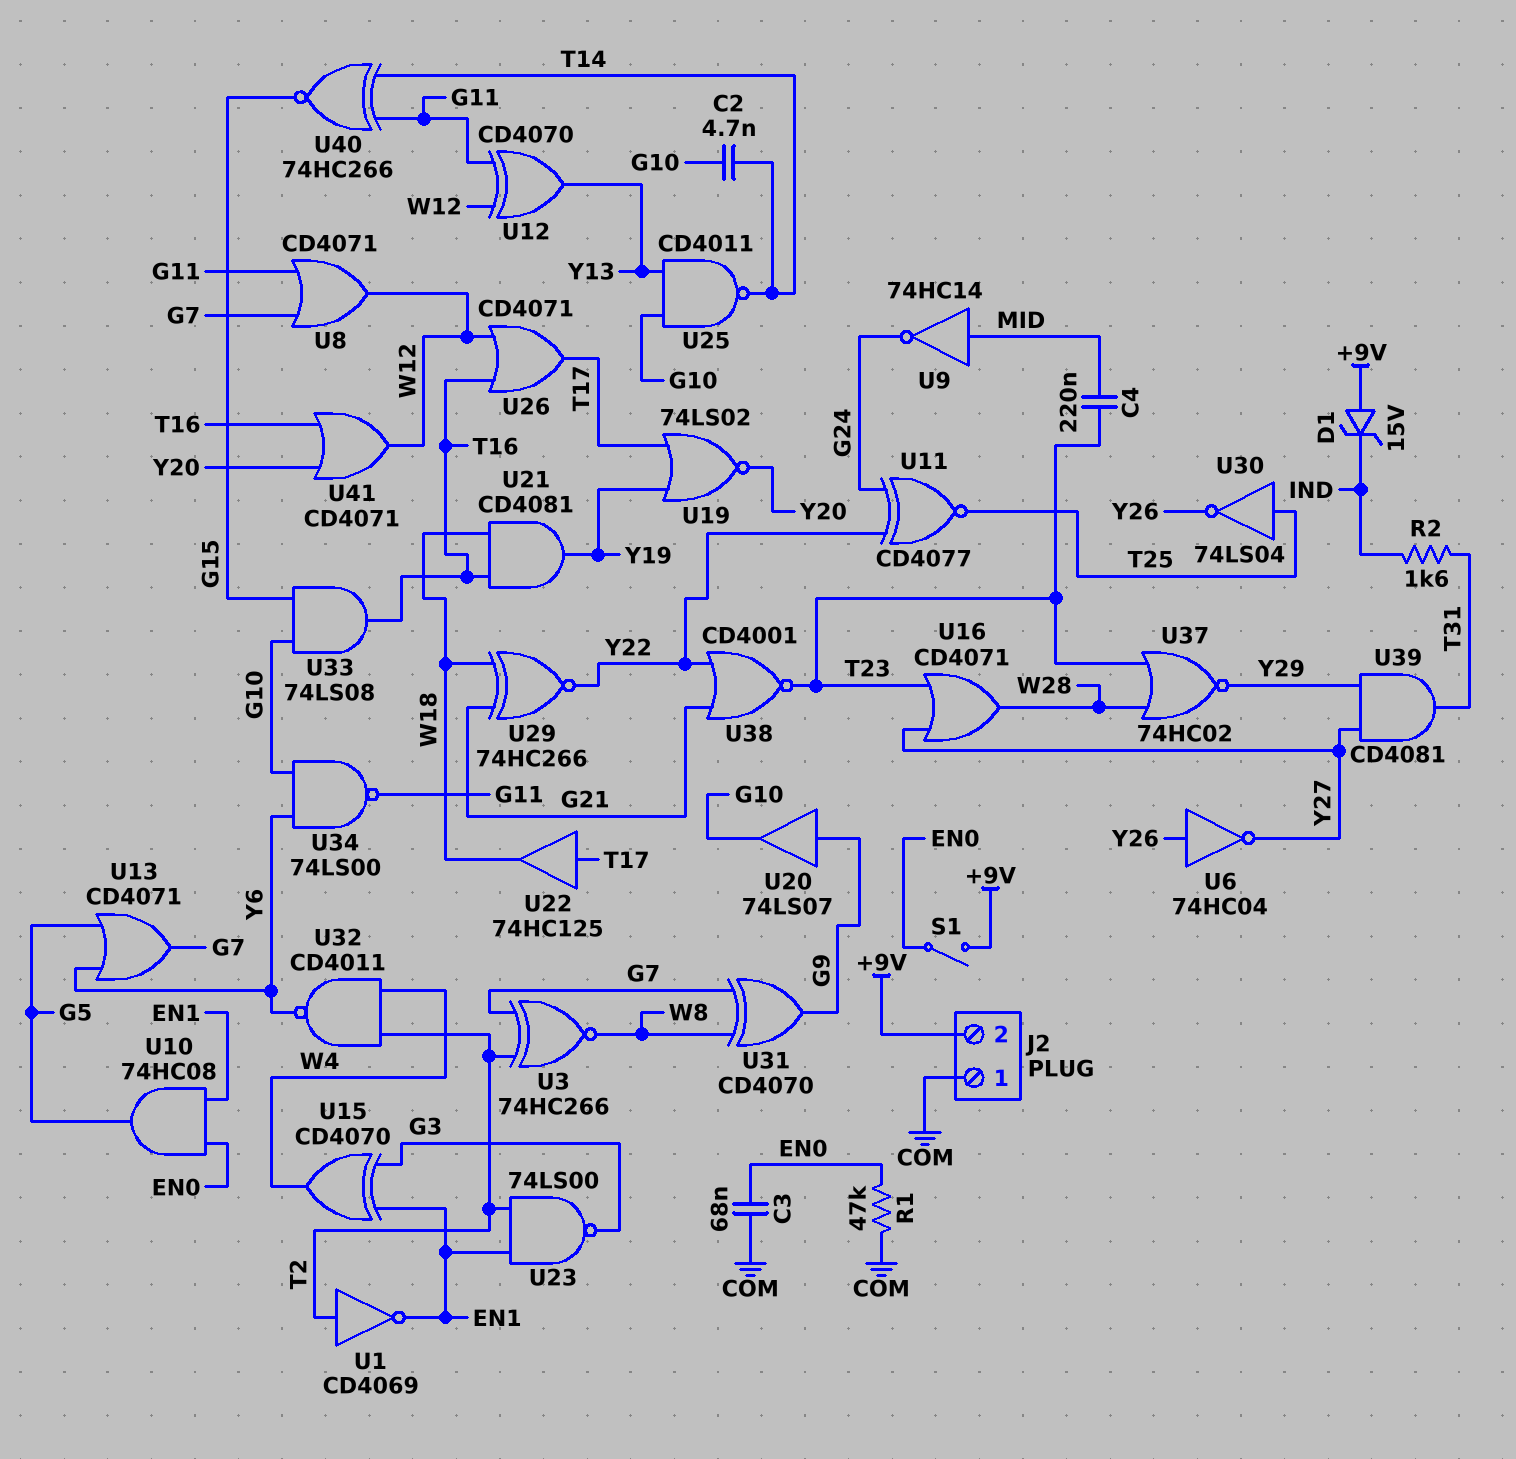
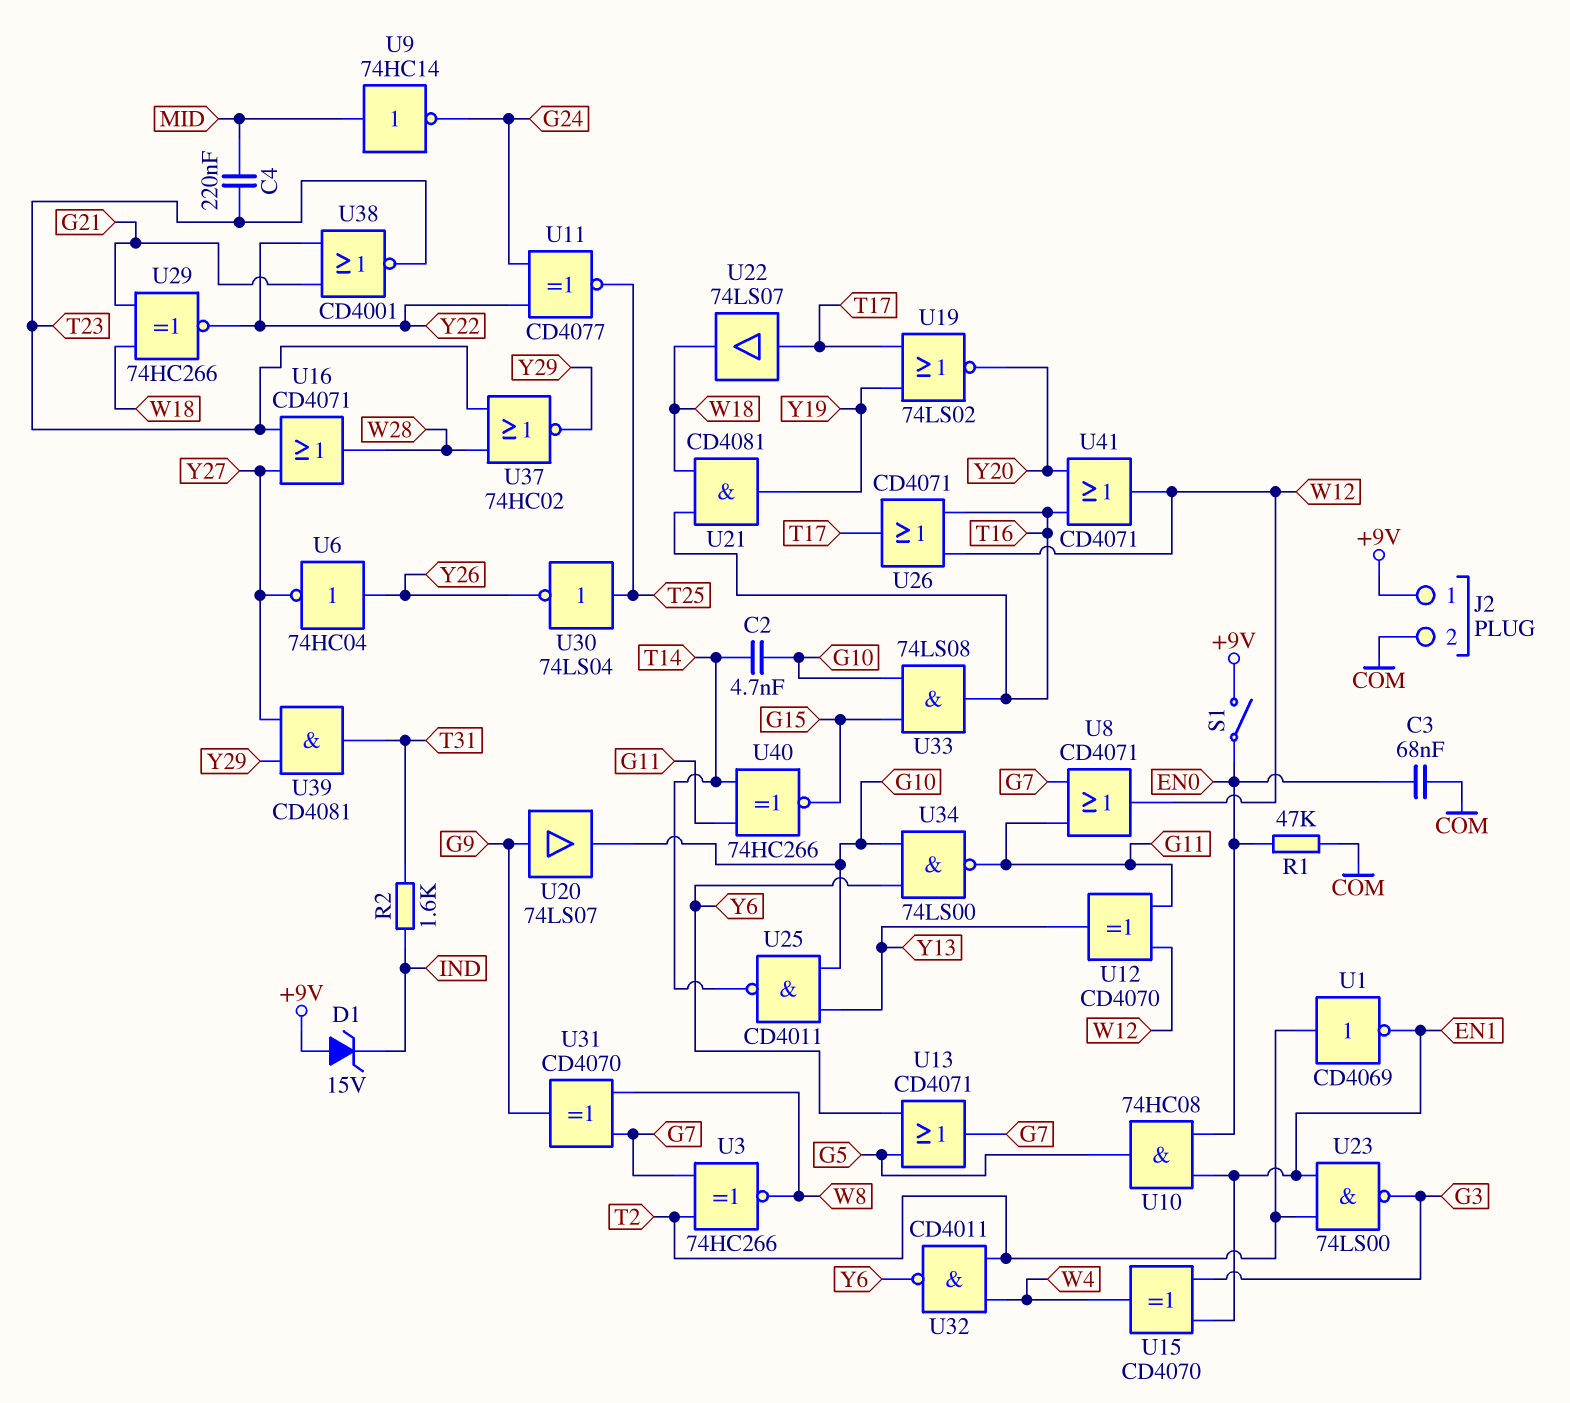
J2 pin 1: COM -> +9V
J2 pin 2: +9V -> COM
U22: buffer 74HC125 (in T17, out W18) -> buffer 74LS07 (in T17, out W18)

